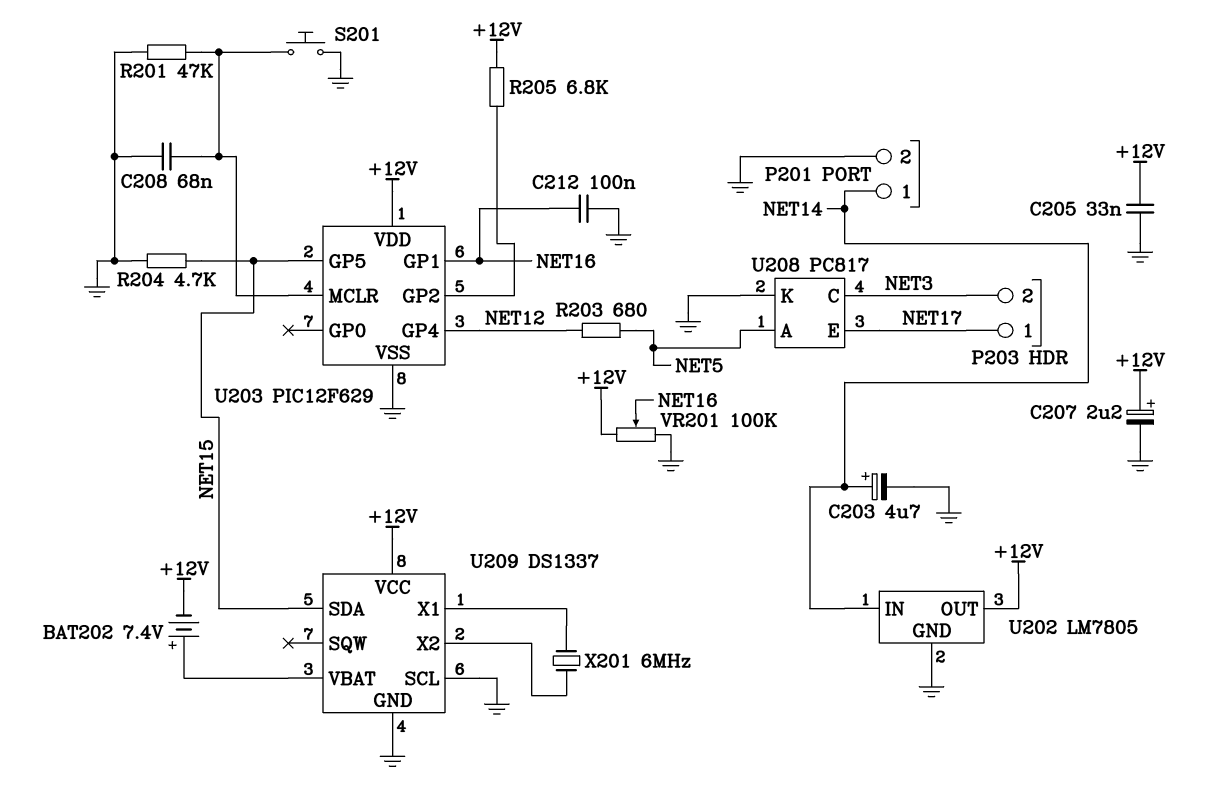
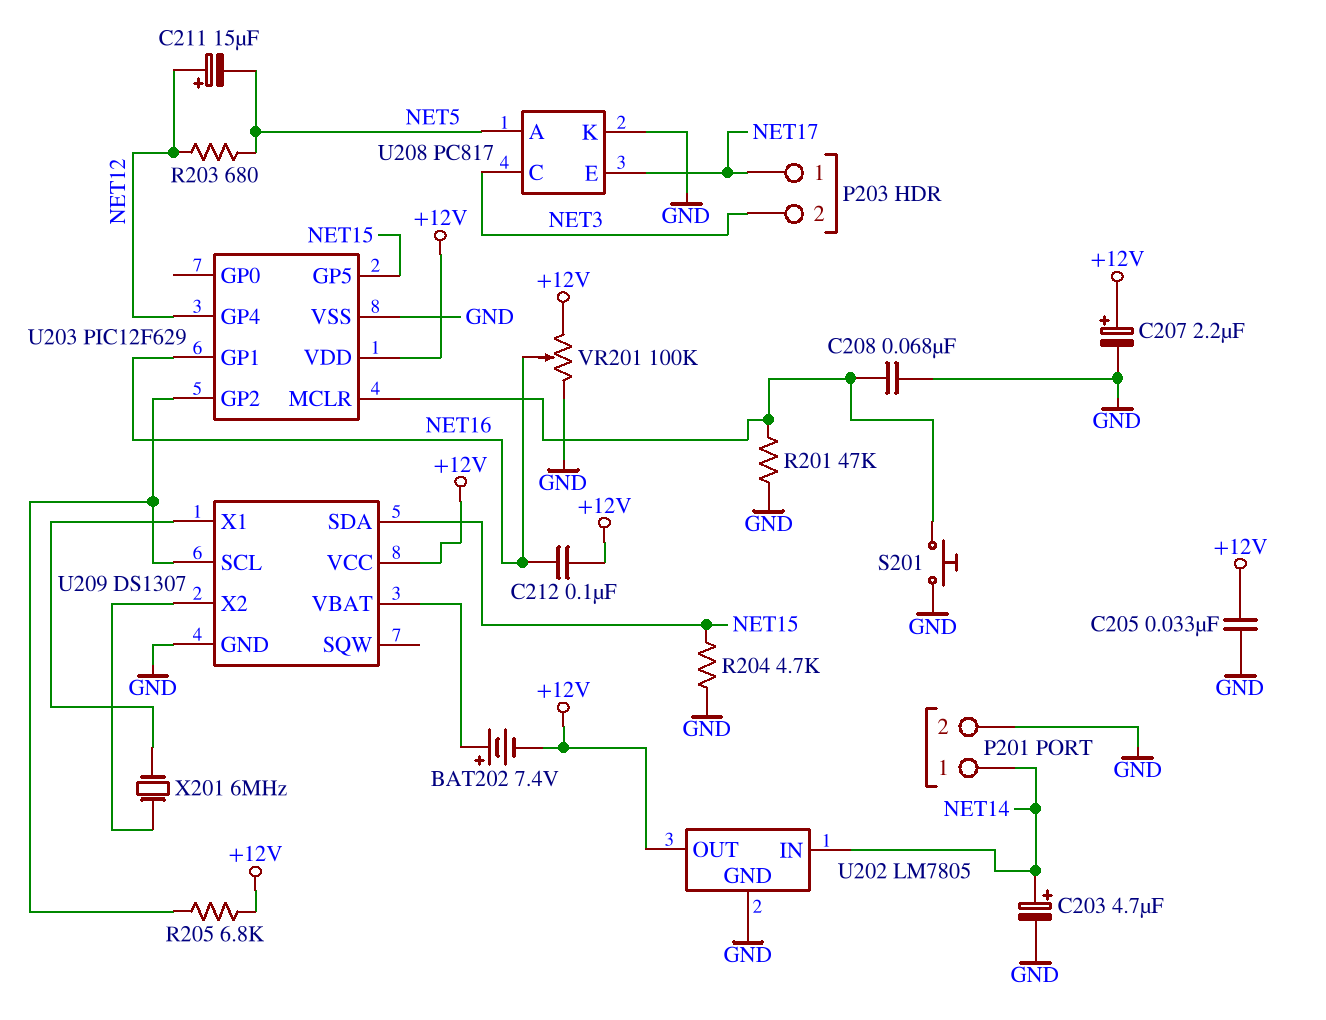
C211: none -> 15uF (plus NET12, minus NET5)
C212: 100nF (GND, NET16) -> 100nF (+12V, NET16)
U209: DS1337 -> DS1307
U209 pin SCL: GND -> U203/GP2

